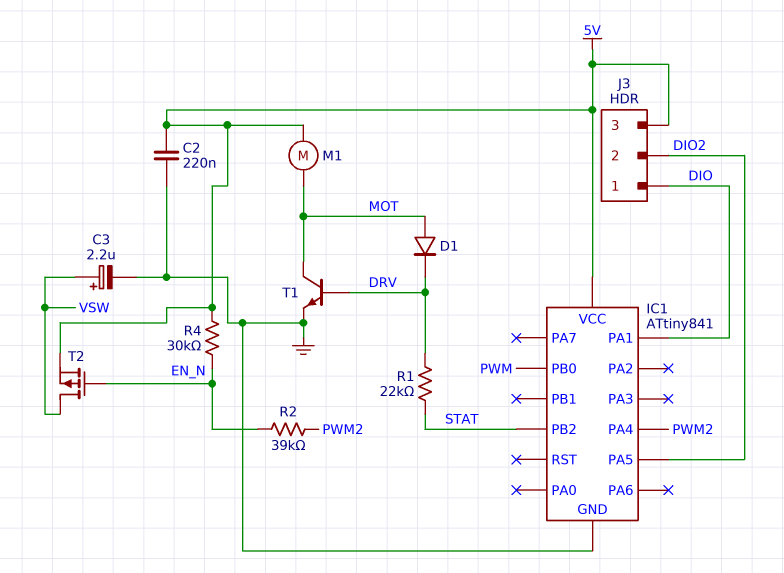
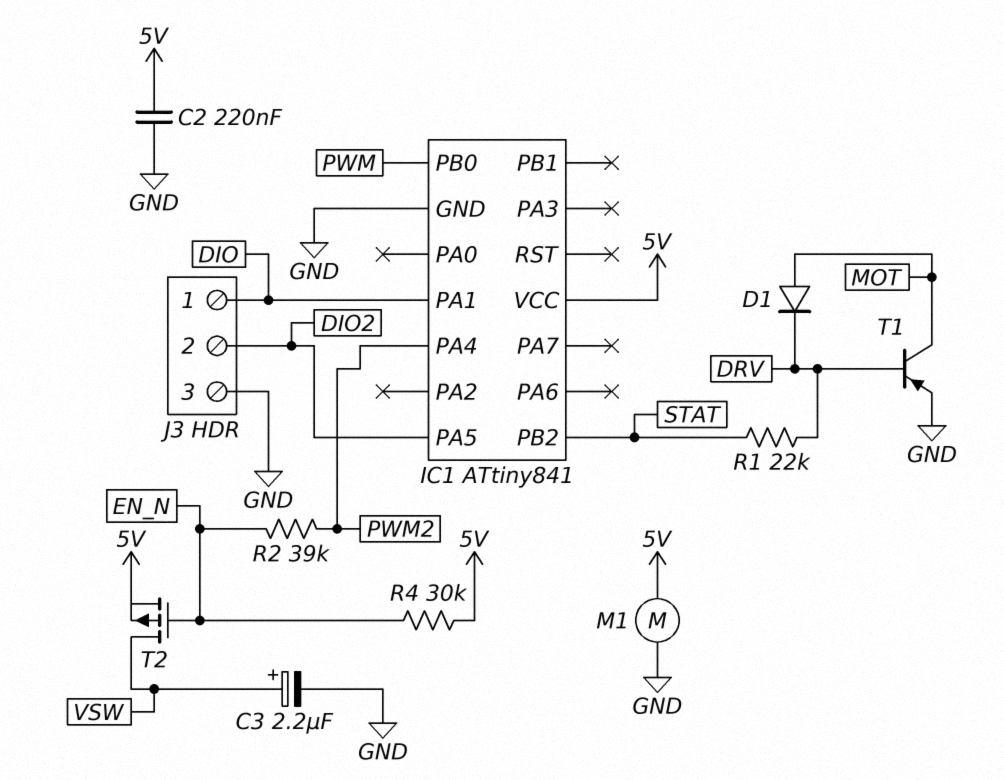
J3 pin 3: 5V -> GND
M1: motor (5V, MOT) -> motor (5V, GND)
T1: NPN (B DRV, C MOT, E GND) -> PNP (B DRV, C MOT, E GND)

